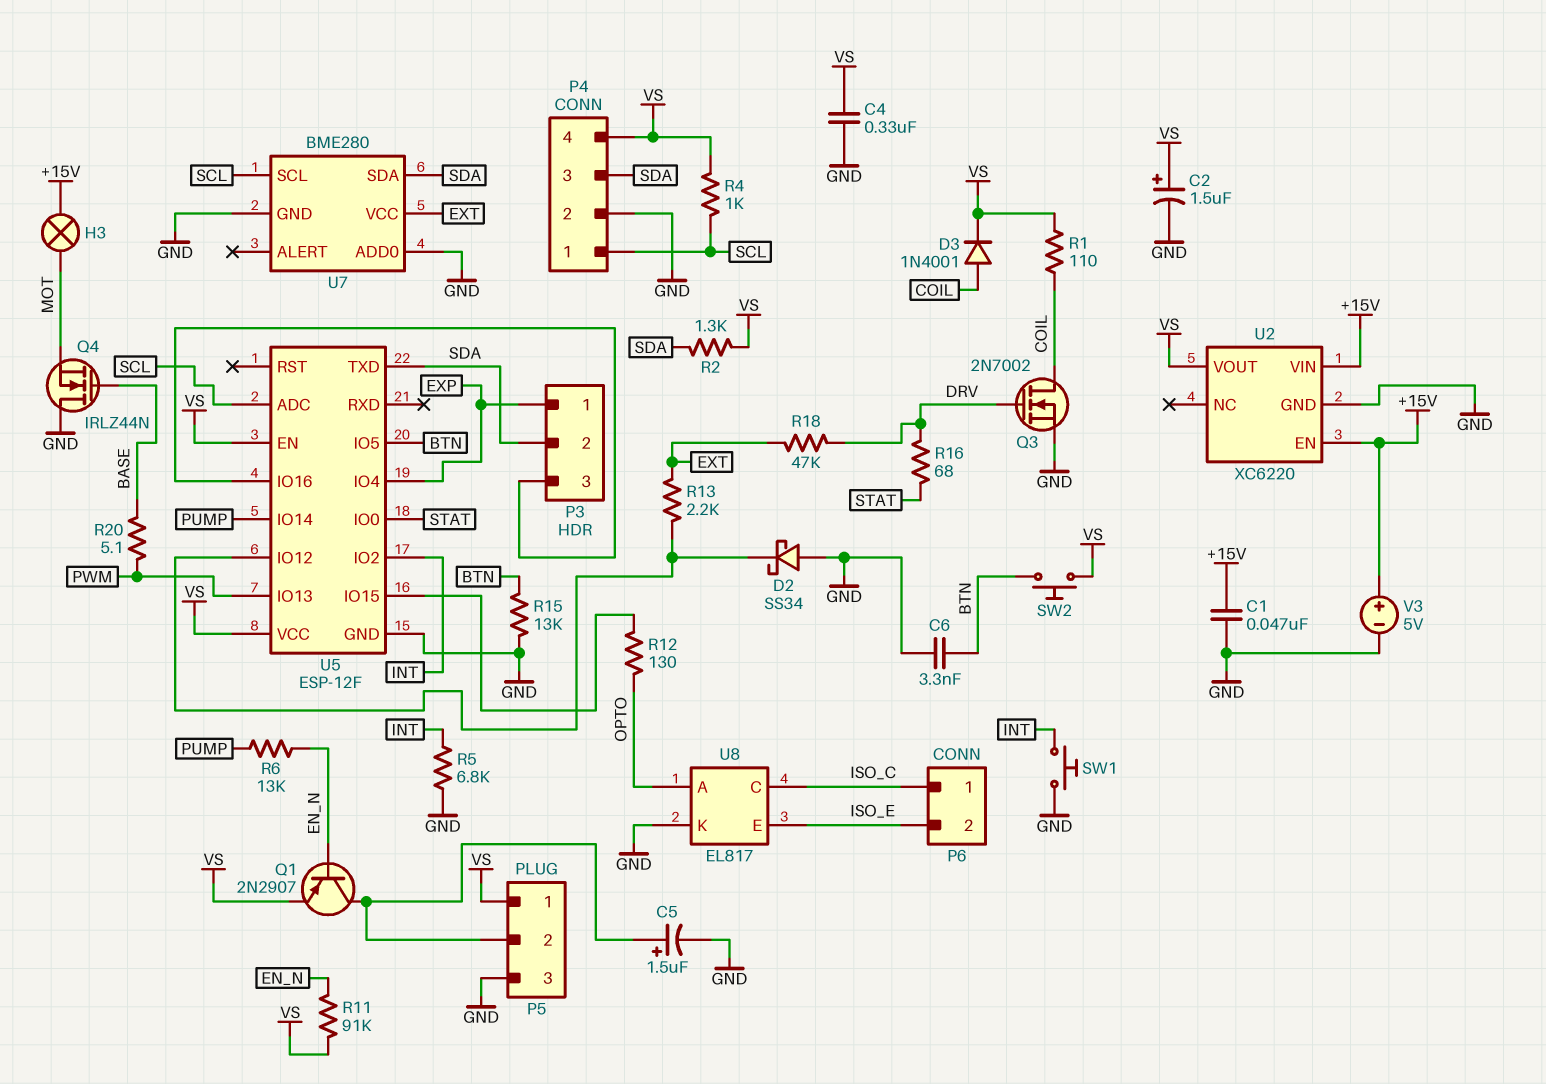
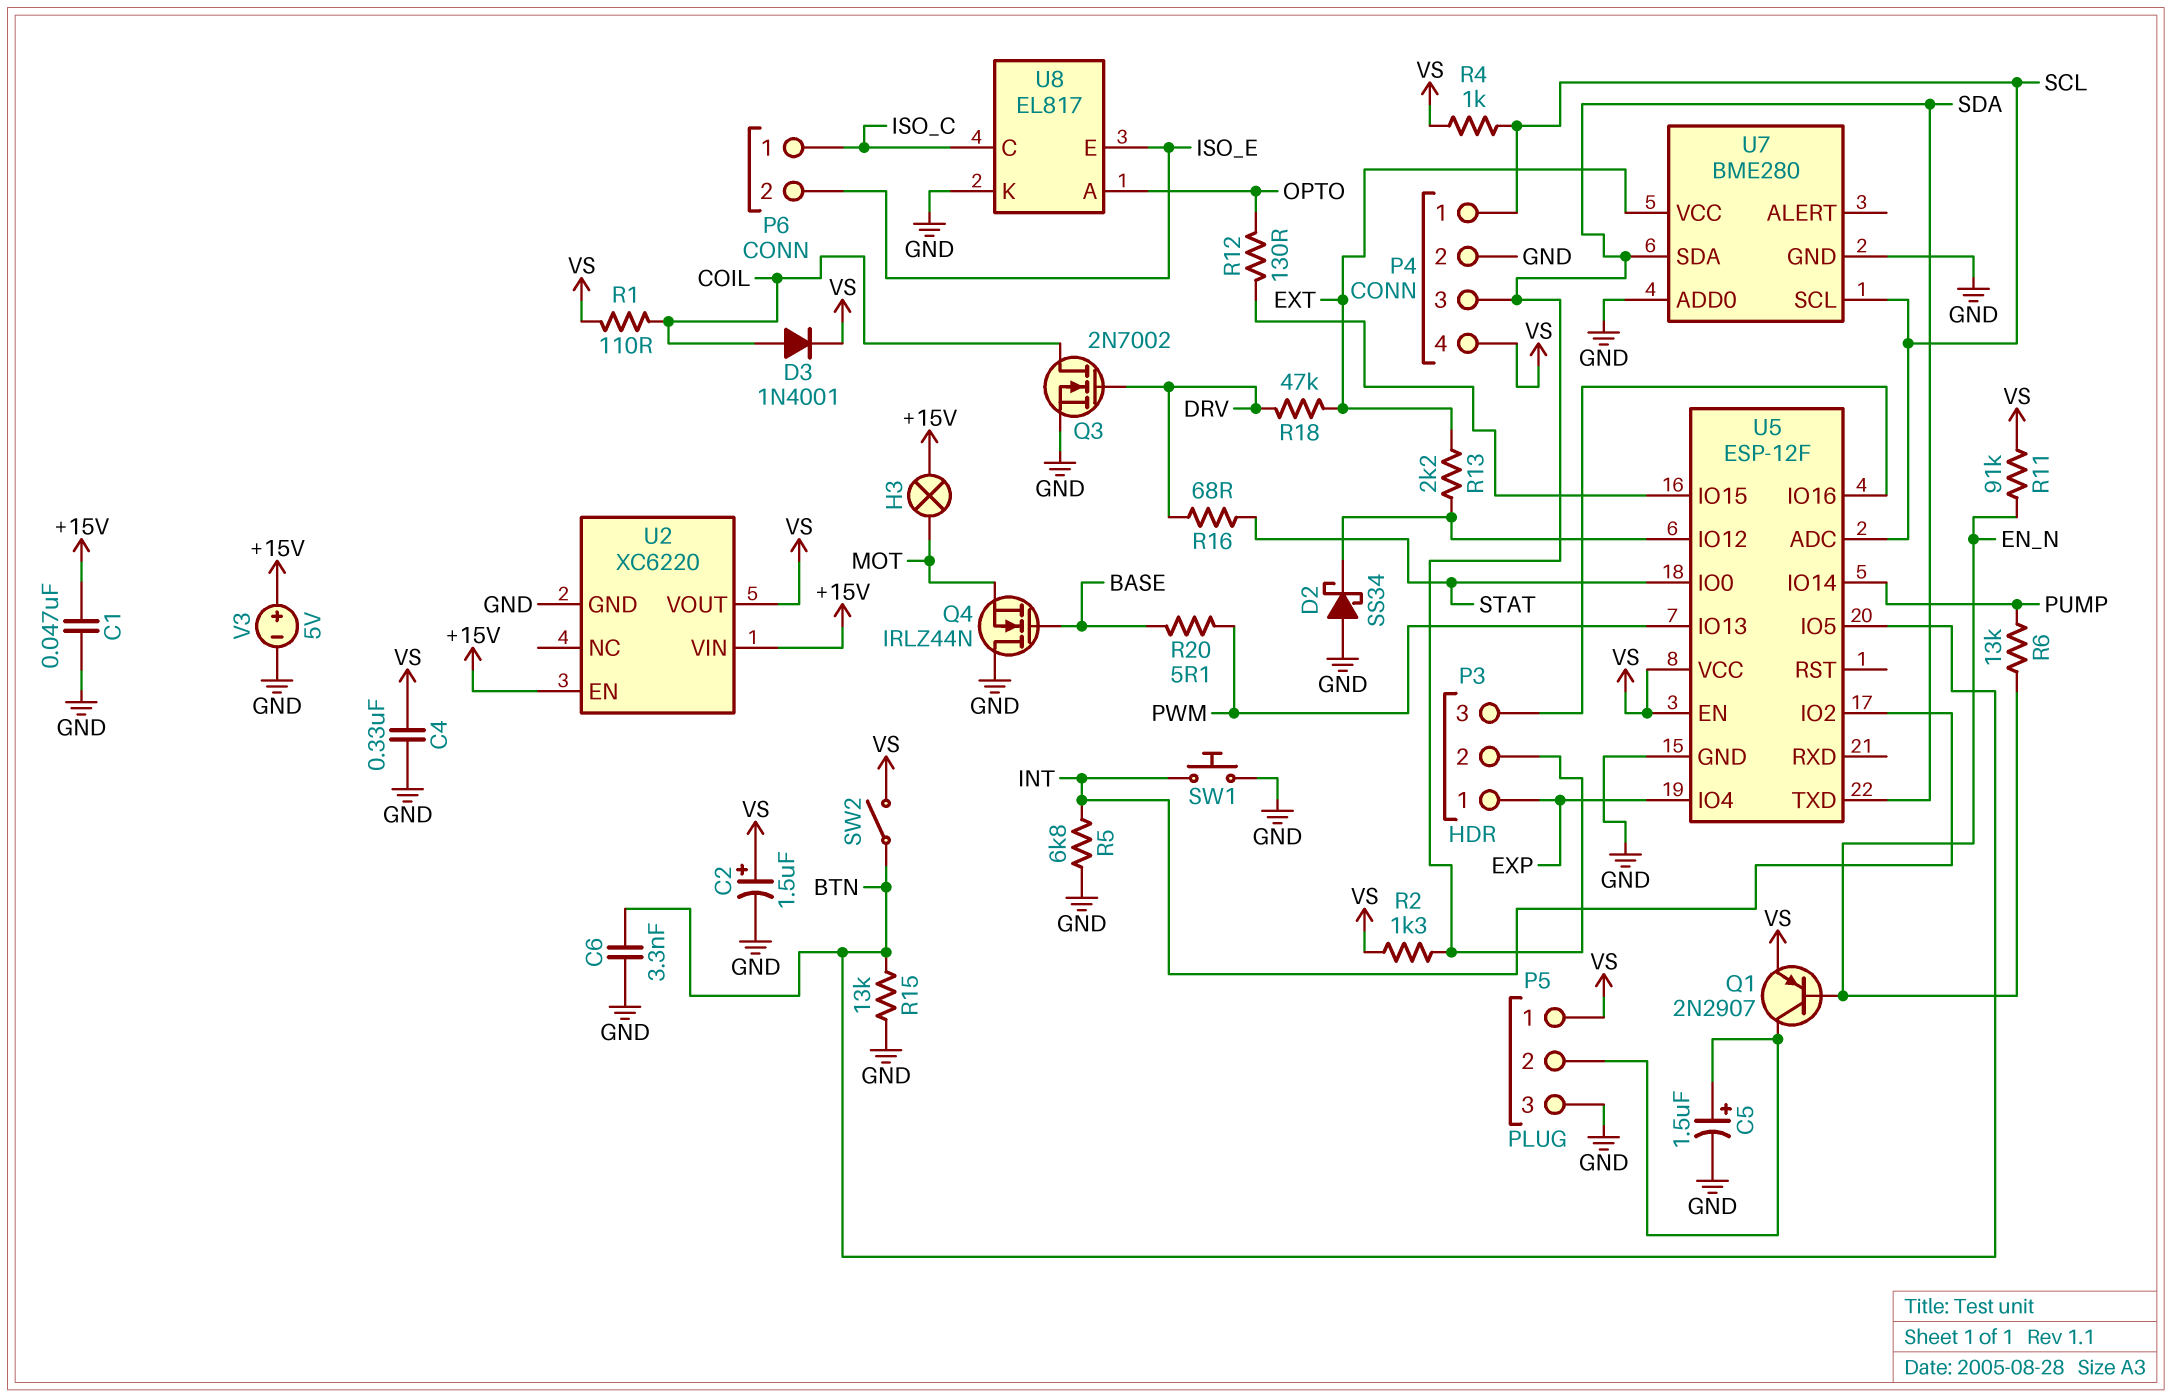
SW2: button (BTN, VS) -> switch (BTN, VS)

